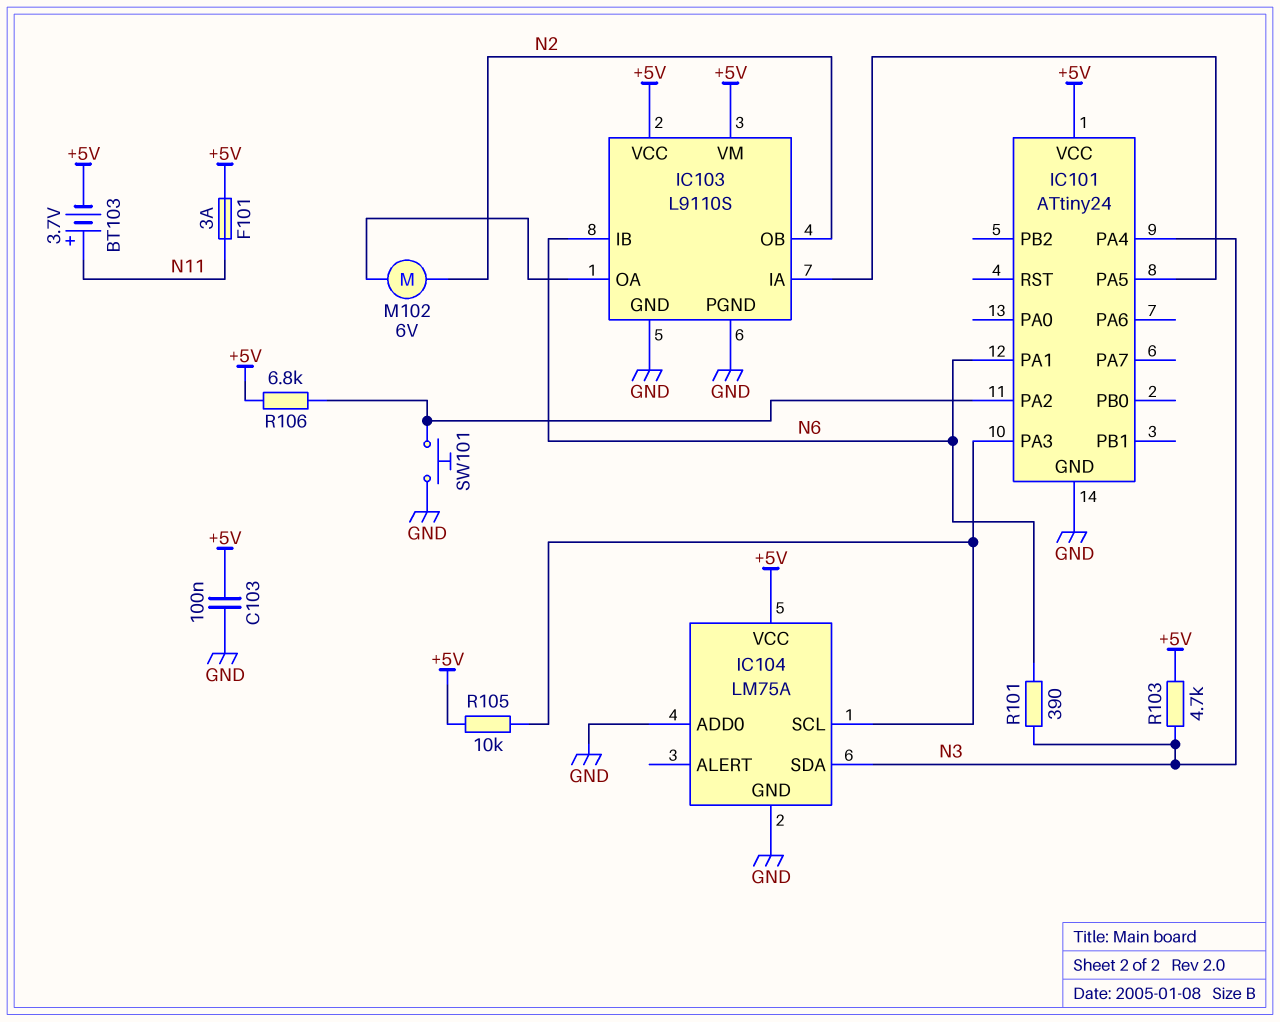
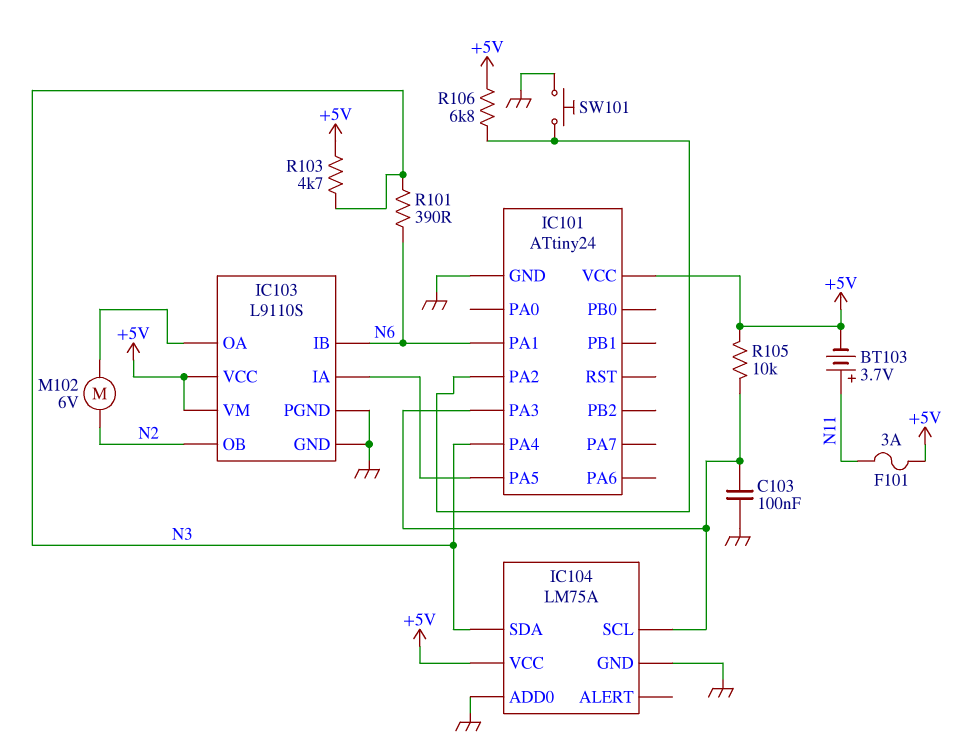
C103: 100nF (+5V, GND) -> 100nF (GND, IC101/PA3)

